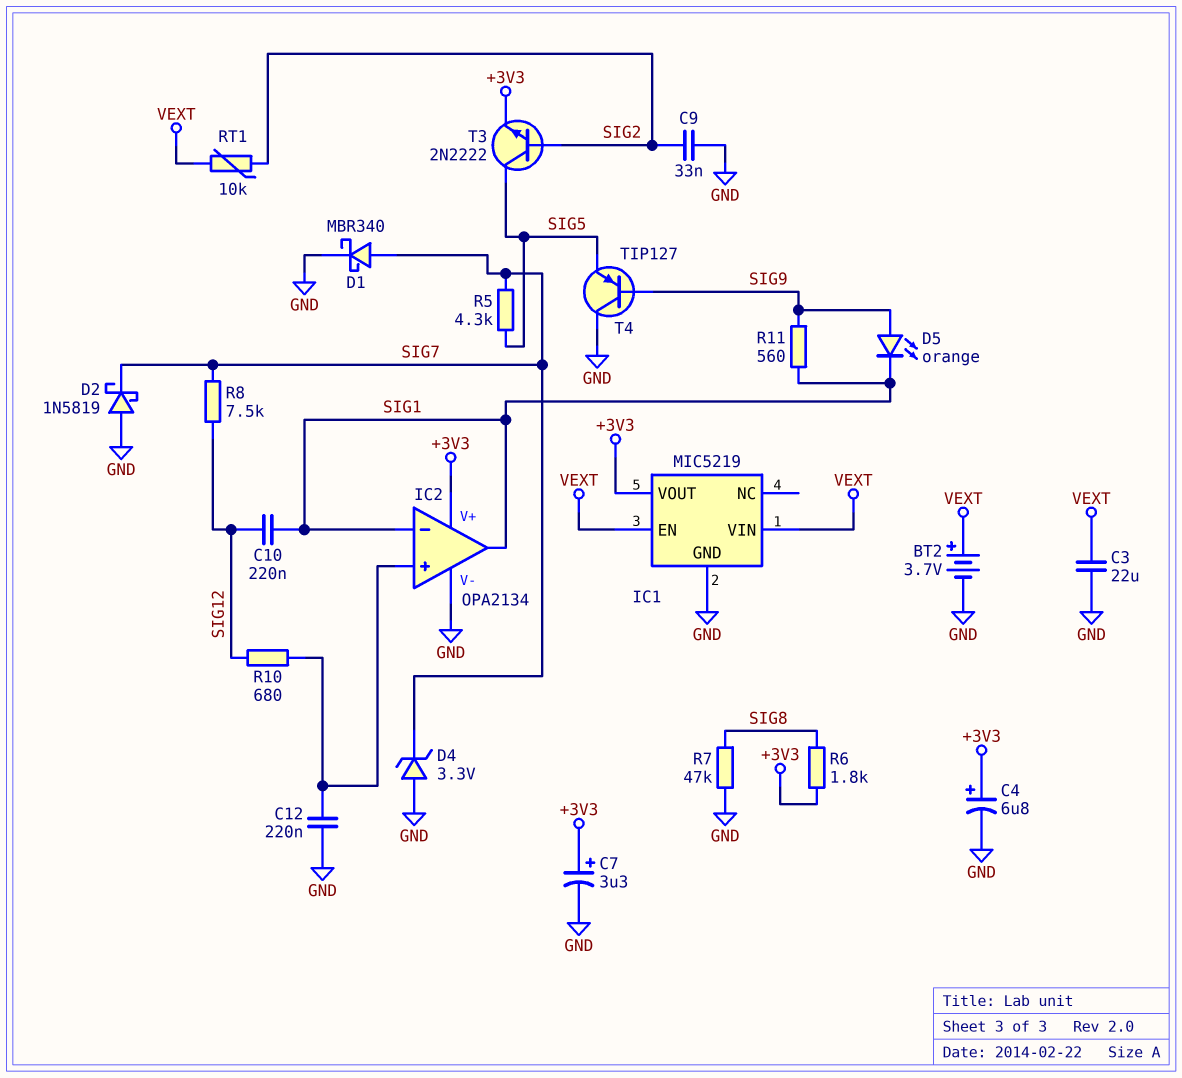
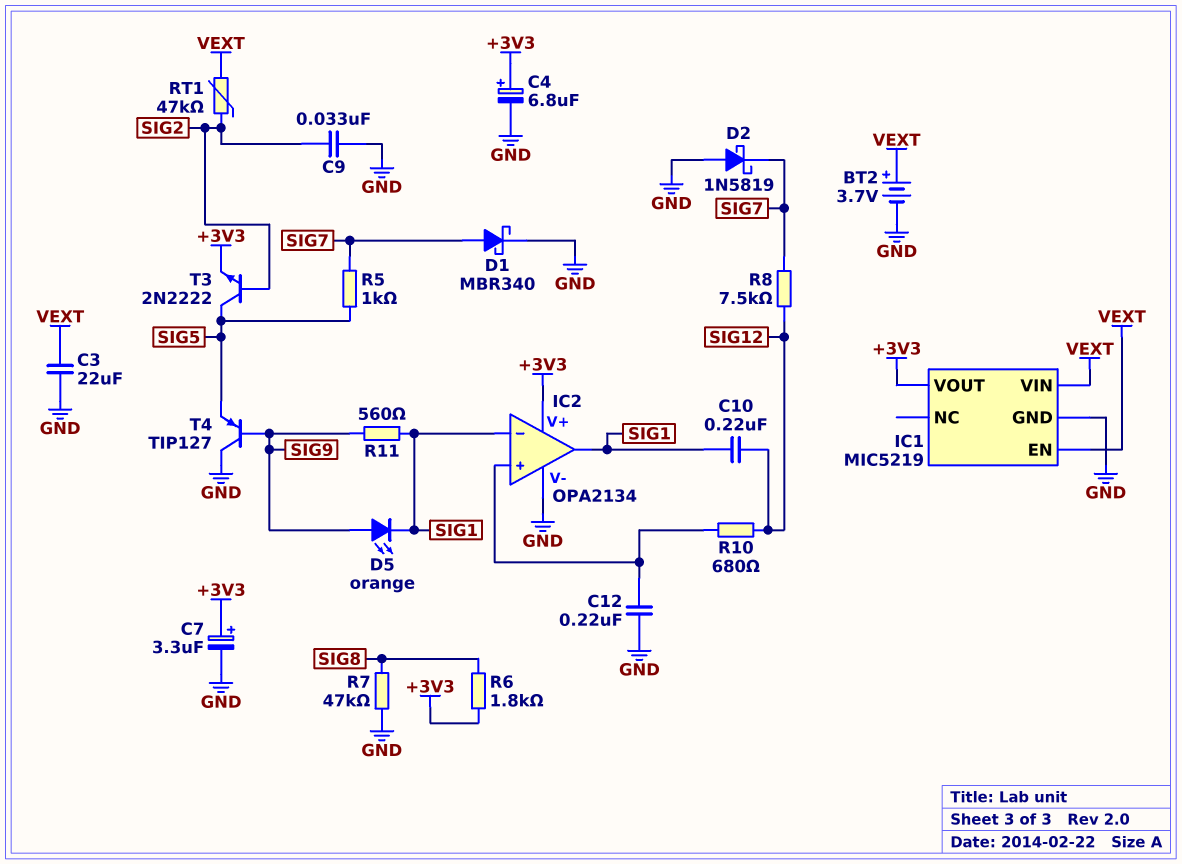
D4: zener 3.3V (A GND, K SIG7) -> none
R5: 4.3k (SIG5, SIG7) -> 1k (SIG5, SIG7)
RT1: 10k (SIG2, VEXT) -> 47k (SIG2, VEXT)

